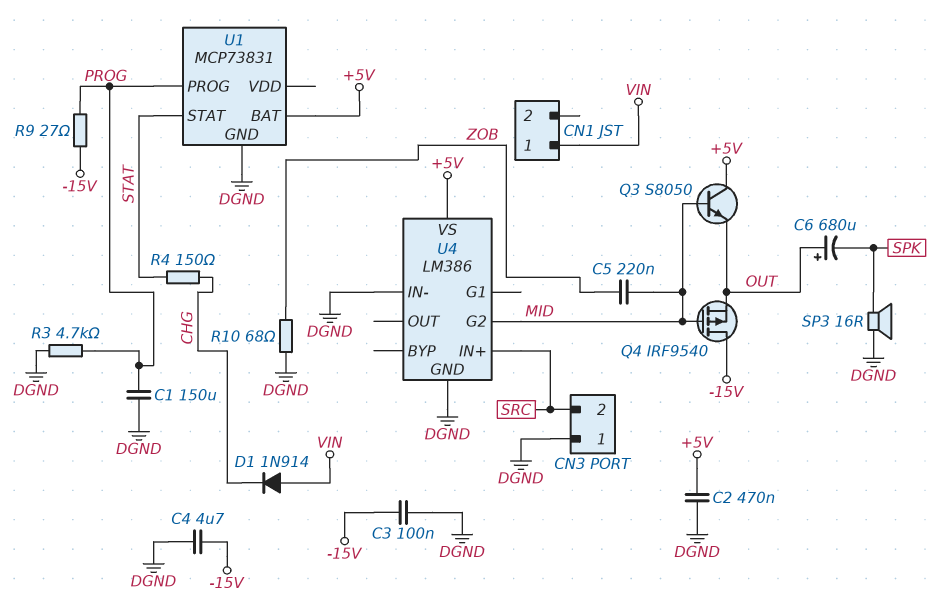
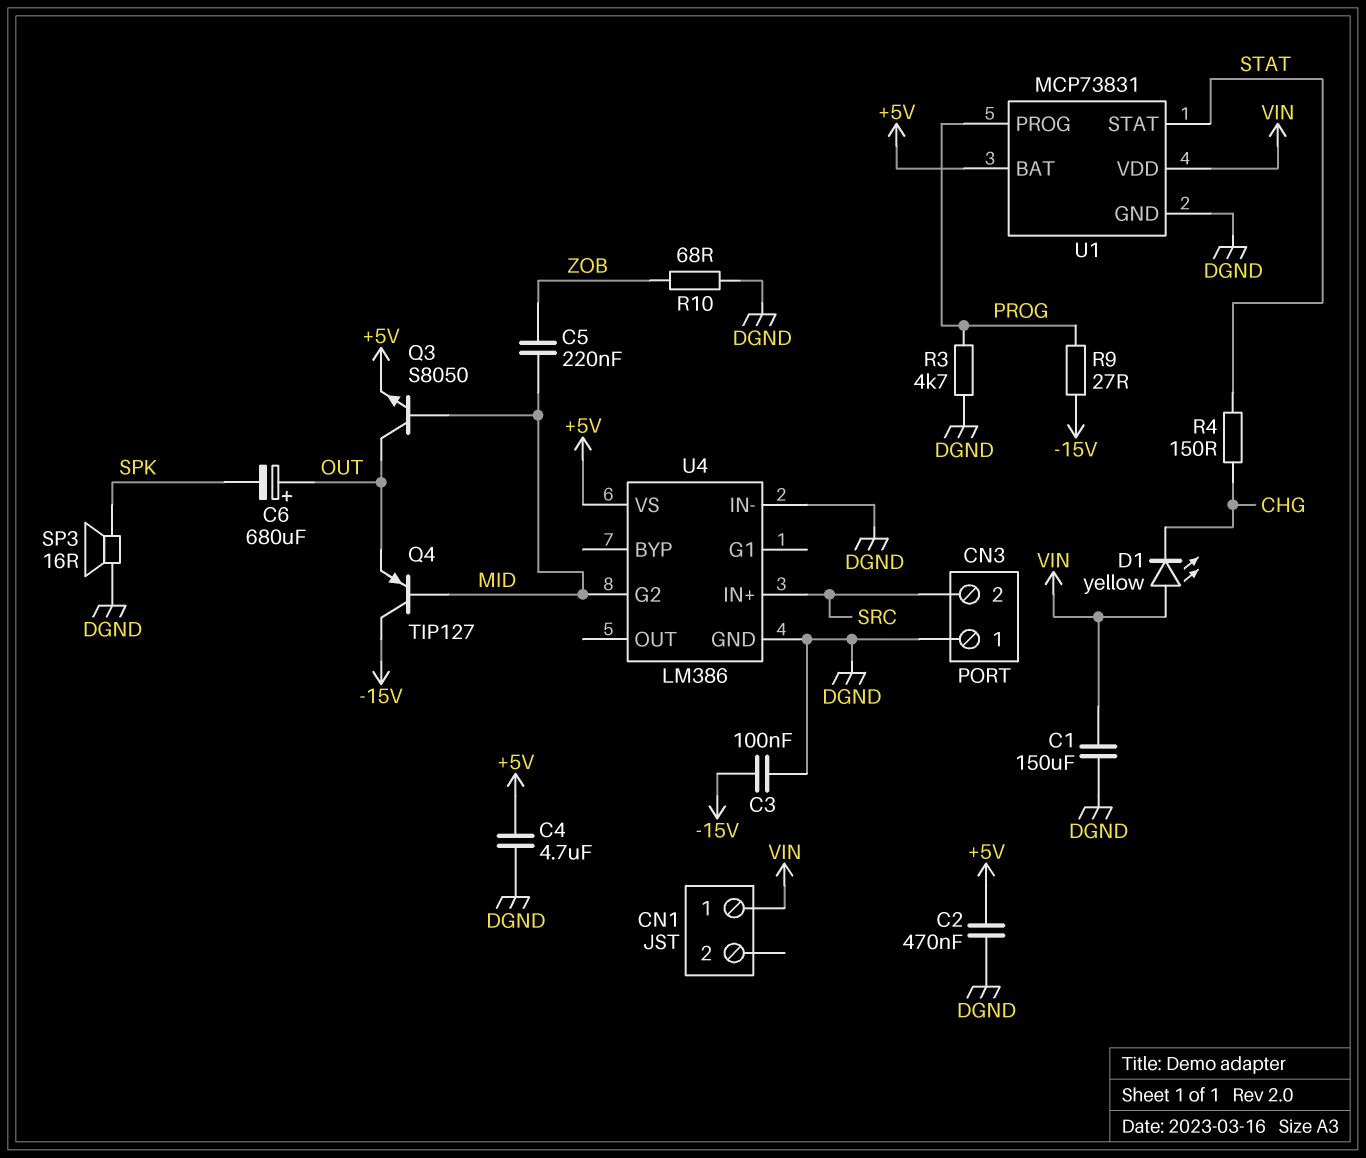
C1: 150uF (DGND, PROG) -> 150uF (DGND, VIN)
C4: 4.7uF (-15V, DGND) -> 4.7uF (+5V, DGND)
D1: diode 1N914 (A VIN, K CHG) -> LED yellow (A VIN, K CHG)
Q3: NPN S8050 (B MID, C +5V, E OUT) -> NPN S8050 (B MID, C OUT, E +5V)
Q4: PMOS IRF9540 (G MID, D -15V, S OUT) -> PNP TIP127 (B MID, C -15V, E OUT)
U1 pin VDD: none -> VIN

